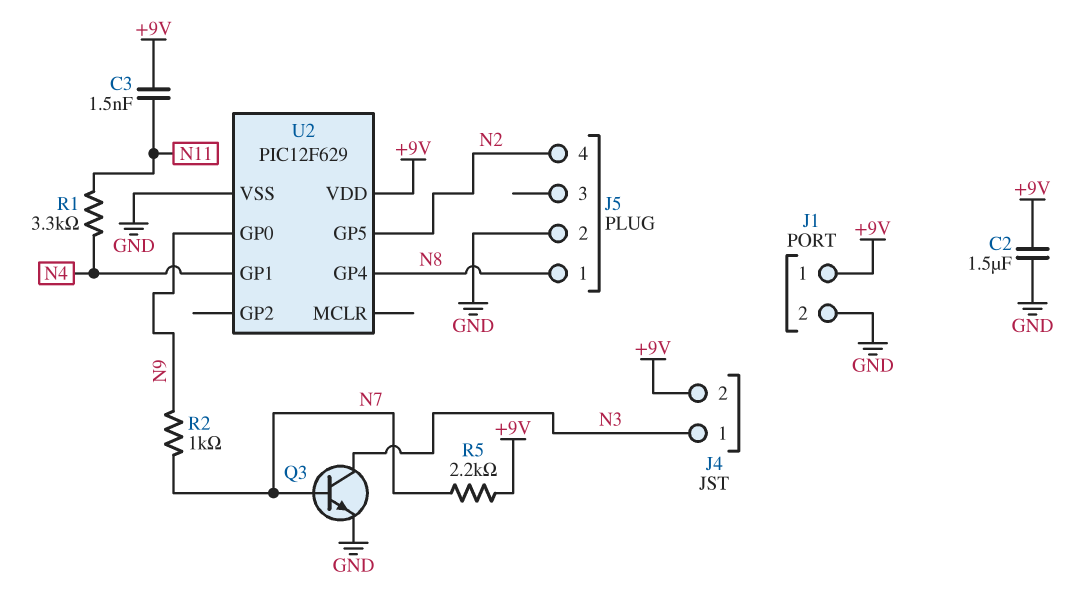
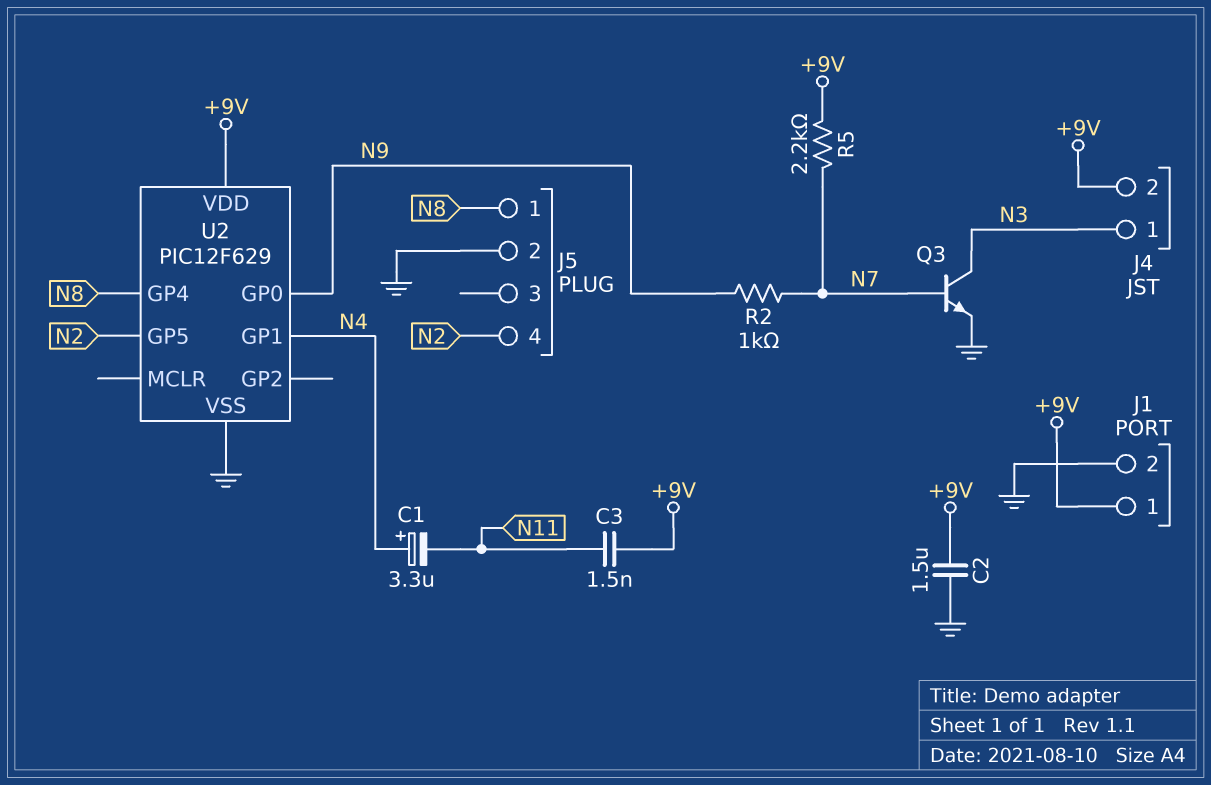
C1: none -> 3.3uF (plus N4, minus N11)
R1: 3.3k (N4, N11) -> none

